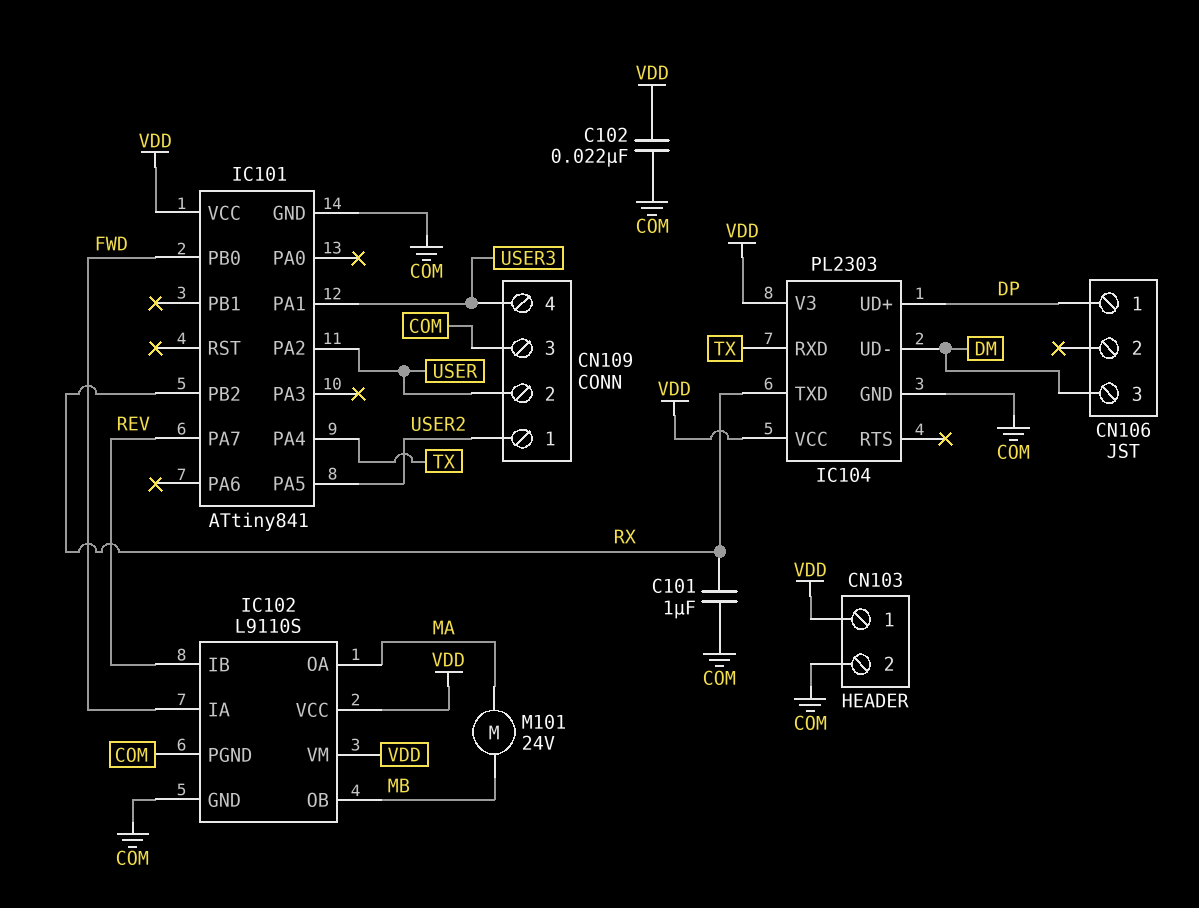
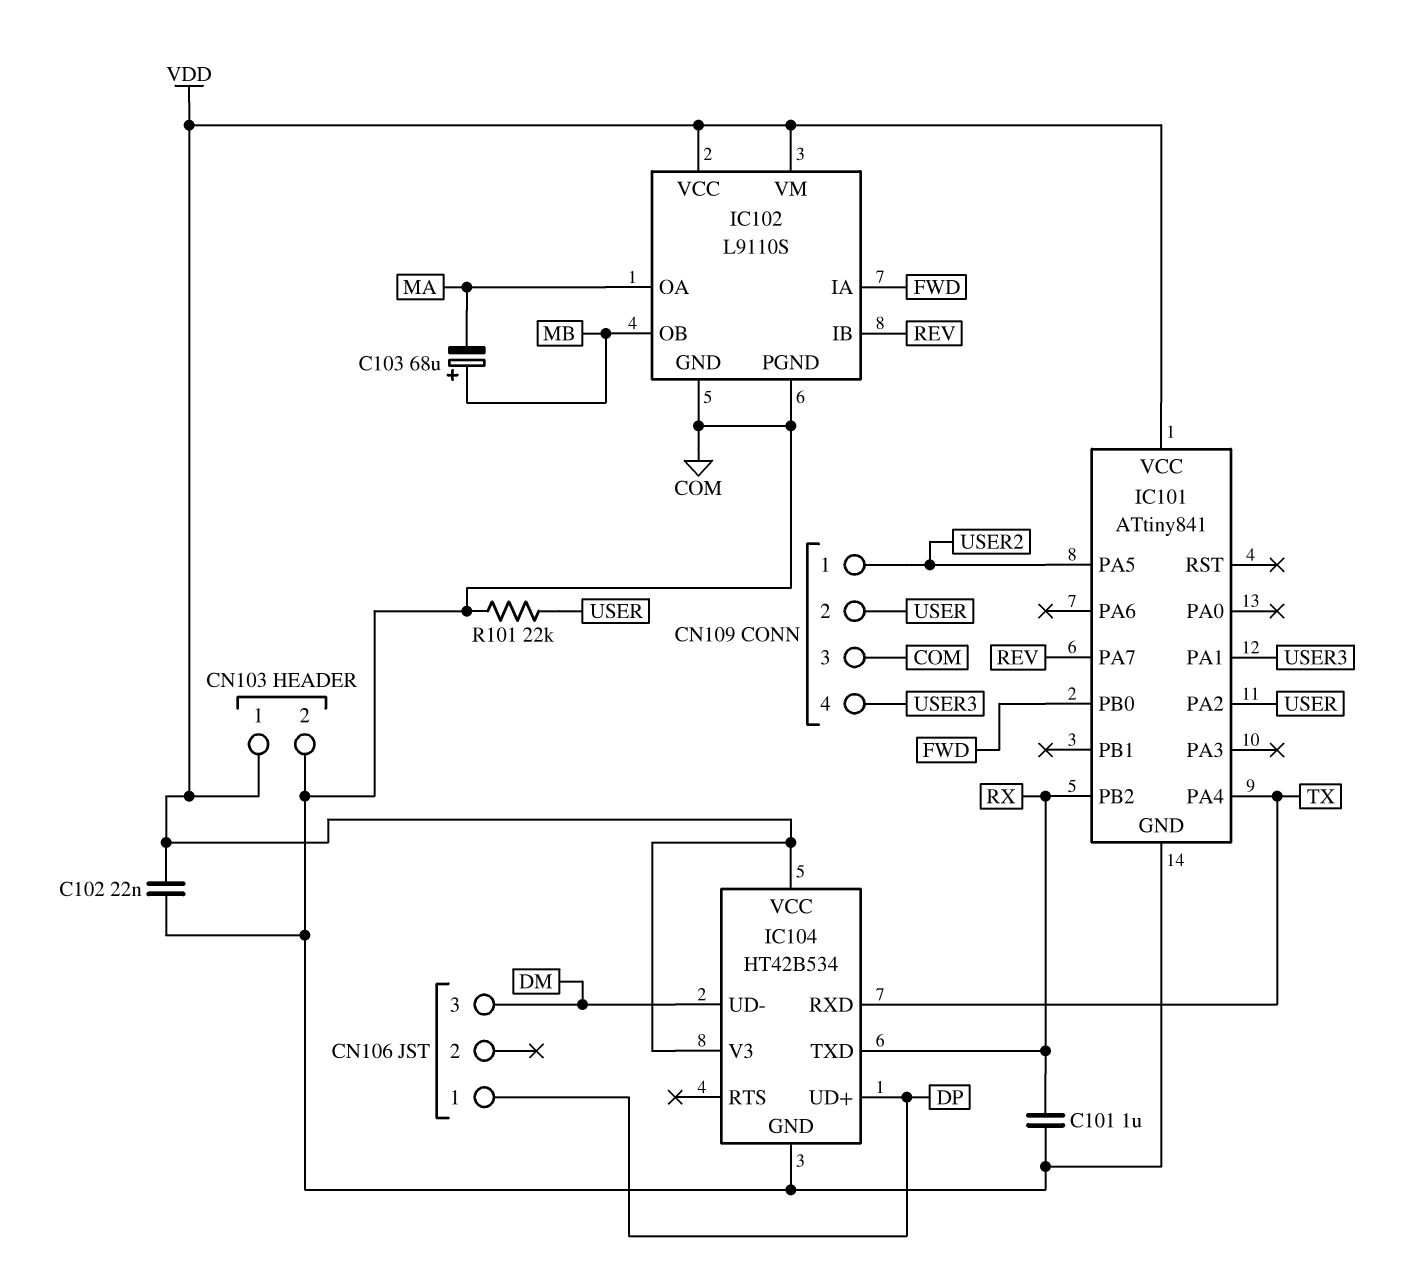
C103: none -> 68uF (plus MB, minus MA)
IC104: PL2303 -> HT42B534
M101: motor 24V (MA, MB) -> none
R101: none -> 22k (COM, USER)

